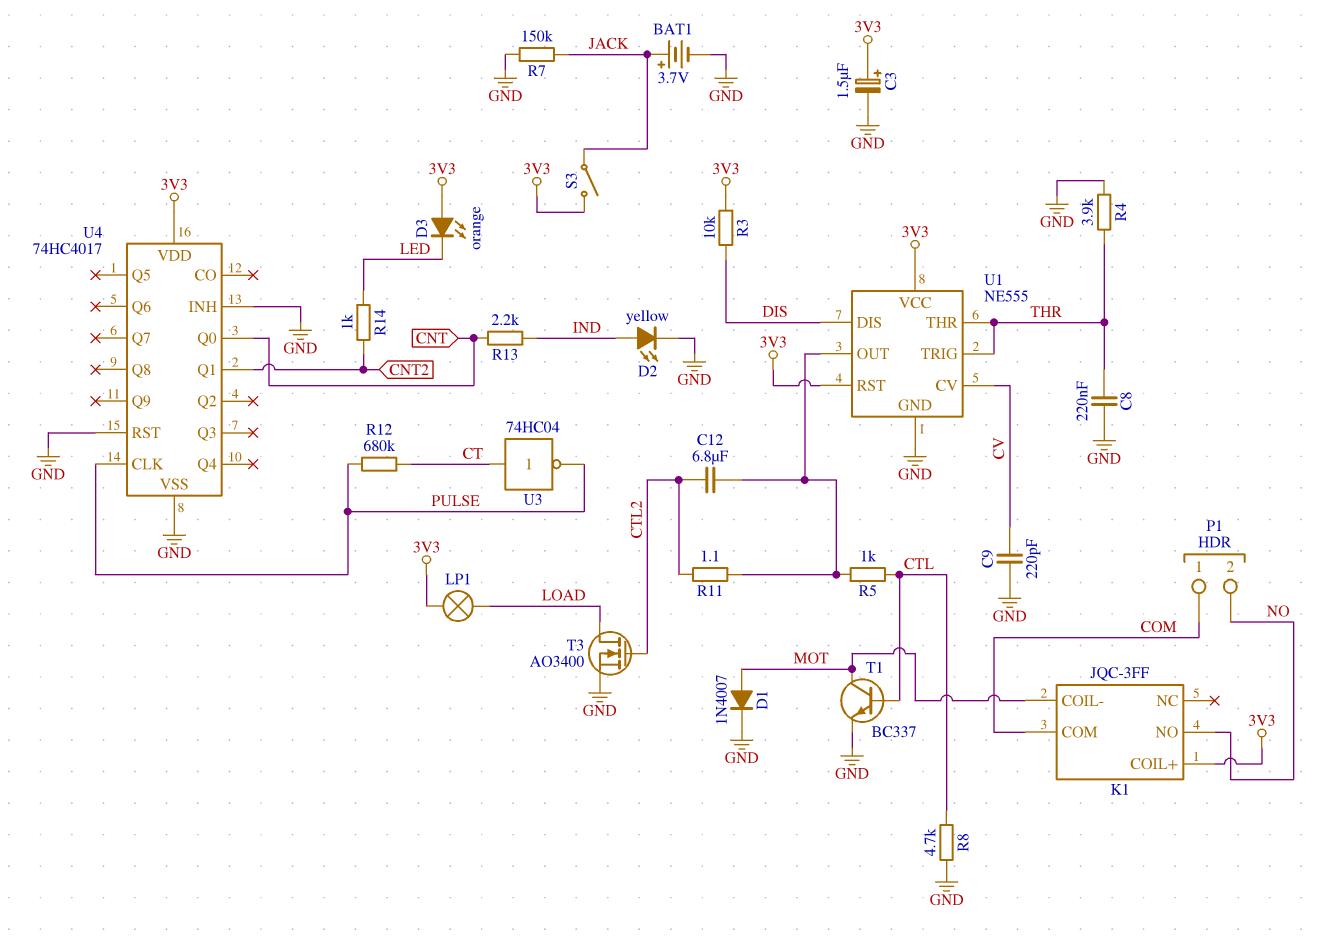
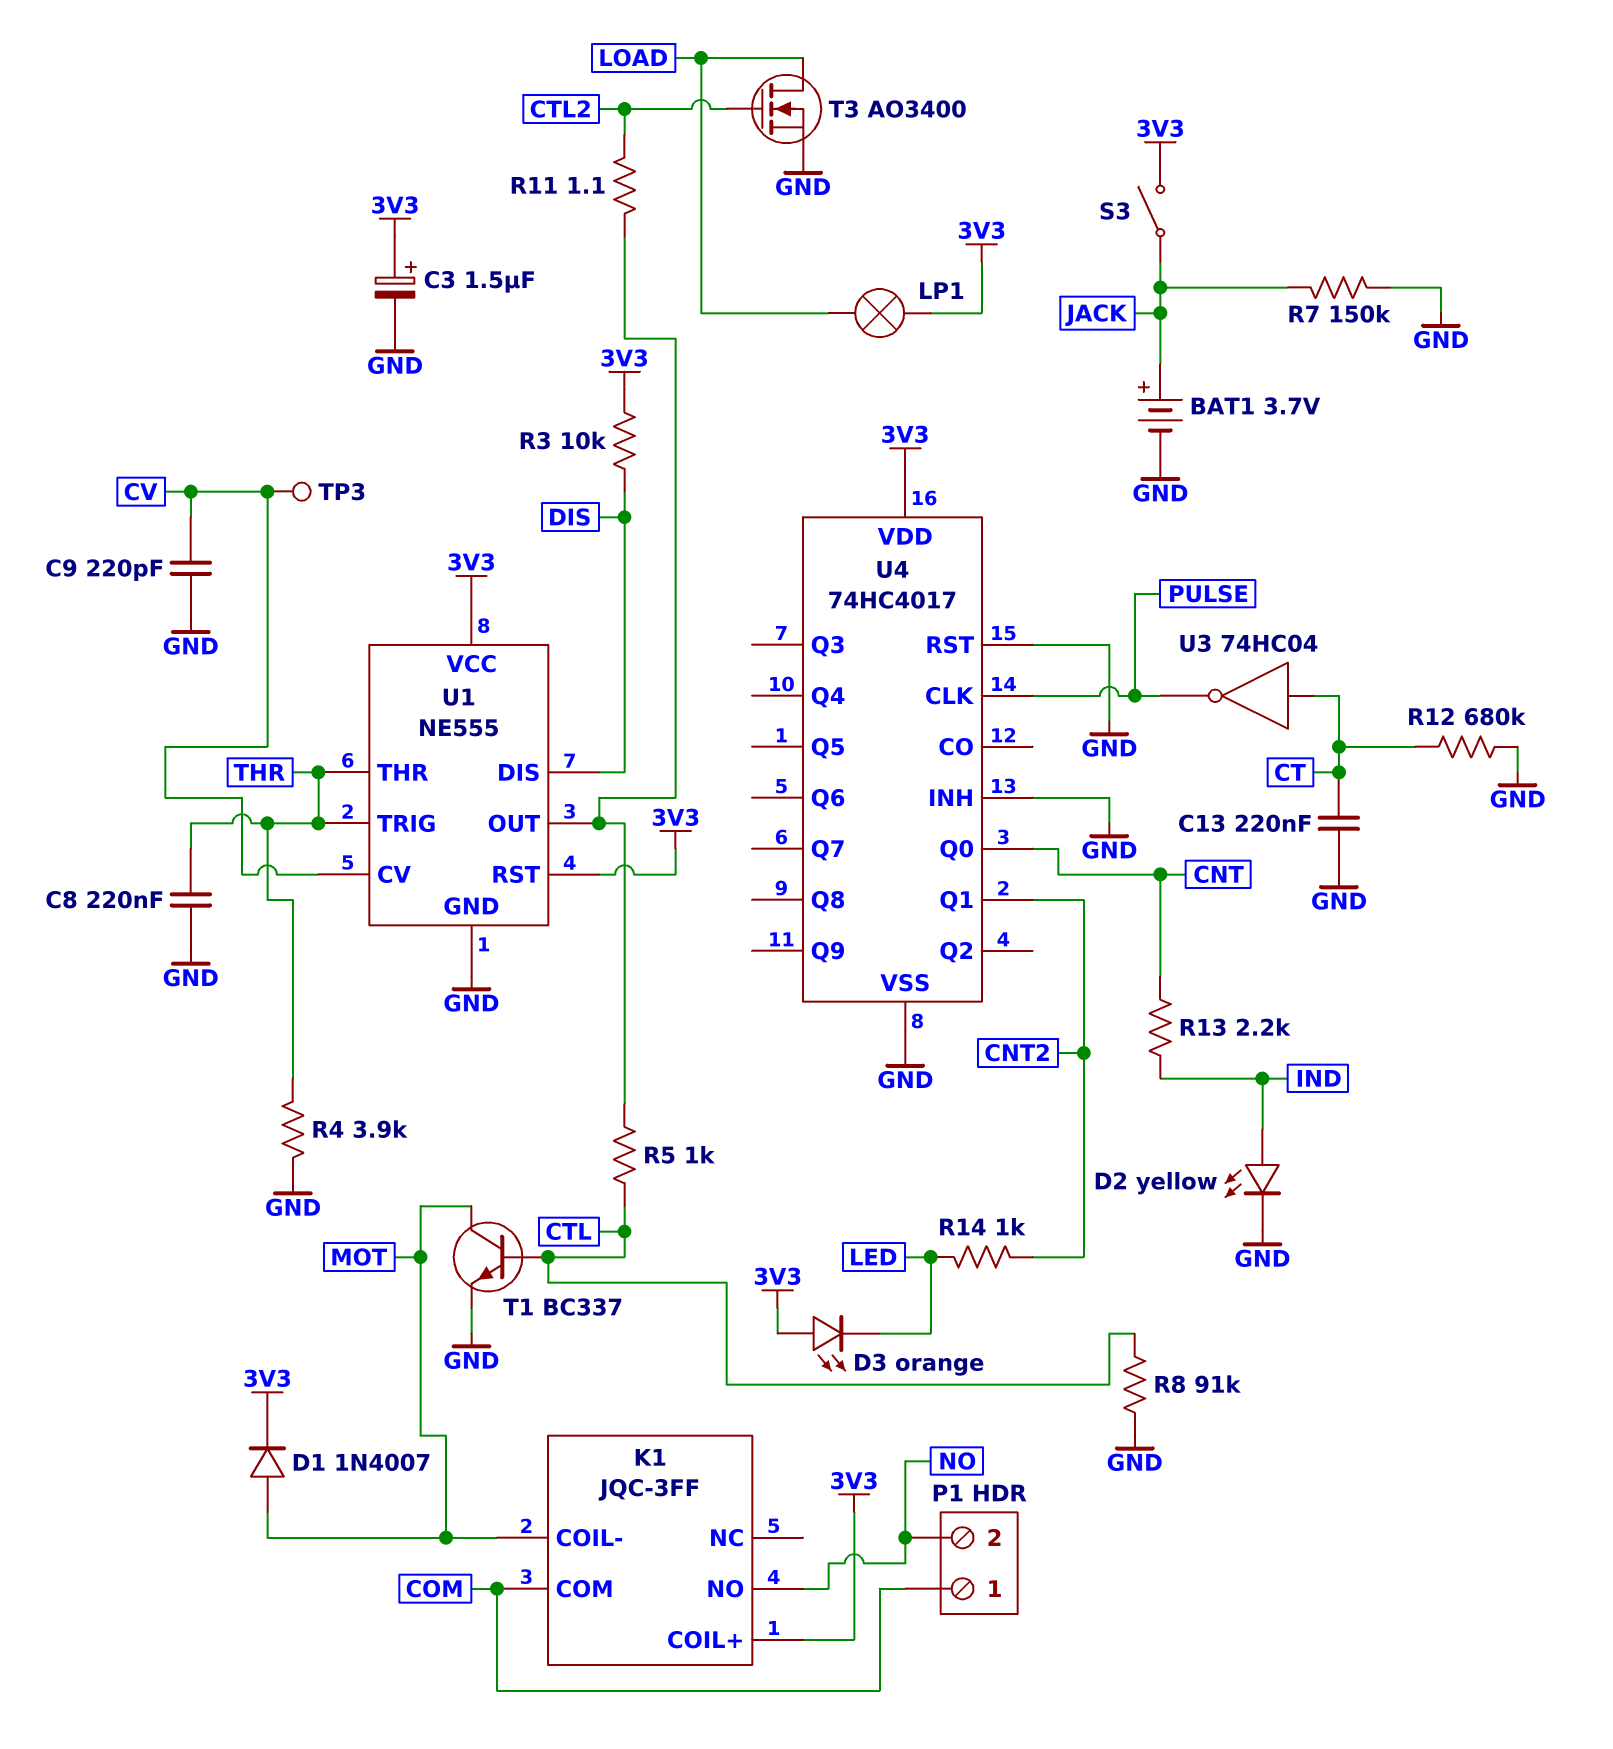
C12: 6.8uF (CTL2, U1/OUT) -> none
C13: none -> 220nF (CT, GND)
D1: diode 1N4007 (A MOT, K GND) -> diode 1N4007 (A MOT, K 3V3)
R8: 4.7k (CTL, GND) -> 91k (CTL, GND)
R12: 680k (CT, PULSE) -> 680k (CT, GND)
TP3: none -> test point (CV)

